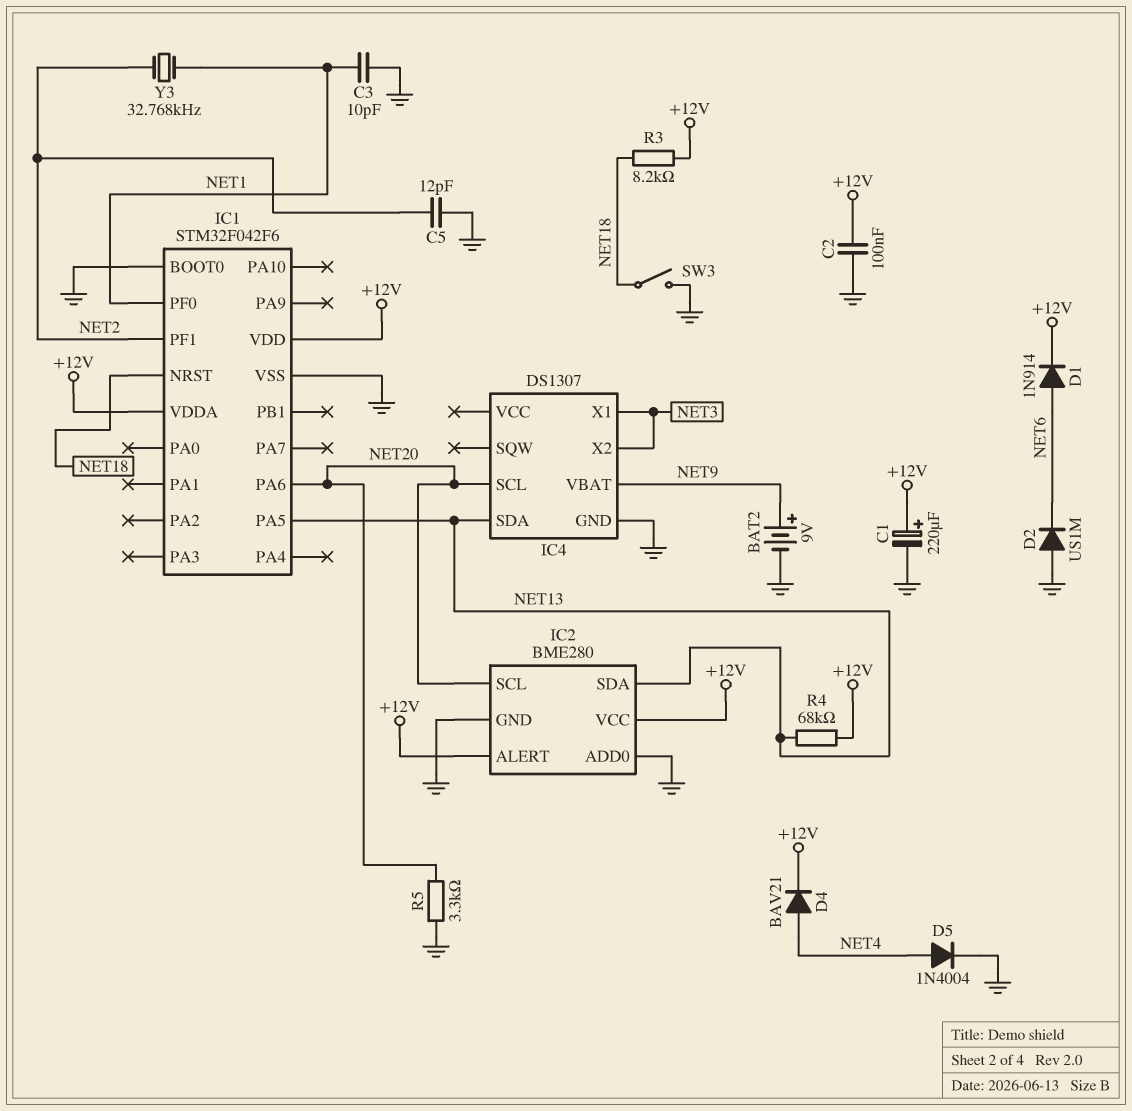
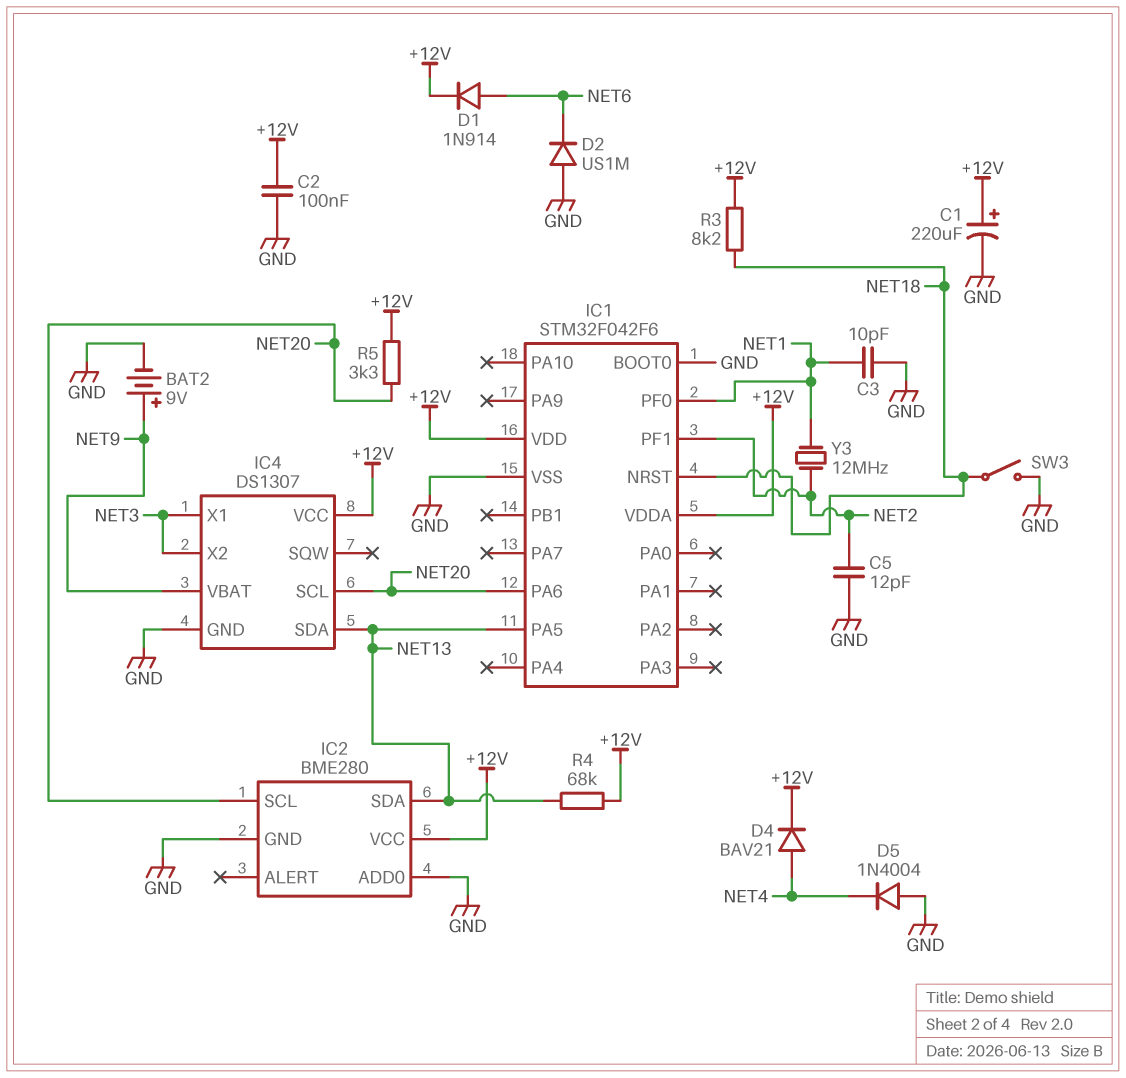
D5: diode 1N4004 (A NET4, K GND) -> diode 1N4004 (A GND, K NET4)
IC2 pin ALERT: +12V -> none
IC4 pin VCC: none -> +12V
R5: 3.3k (GND, NET20) -> 3.3k (+12V, NET20)
Y3: 32.768kHz (NET1, NET2) -> 12MHz (NET1, NET2)

